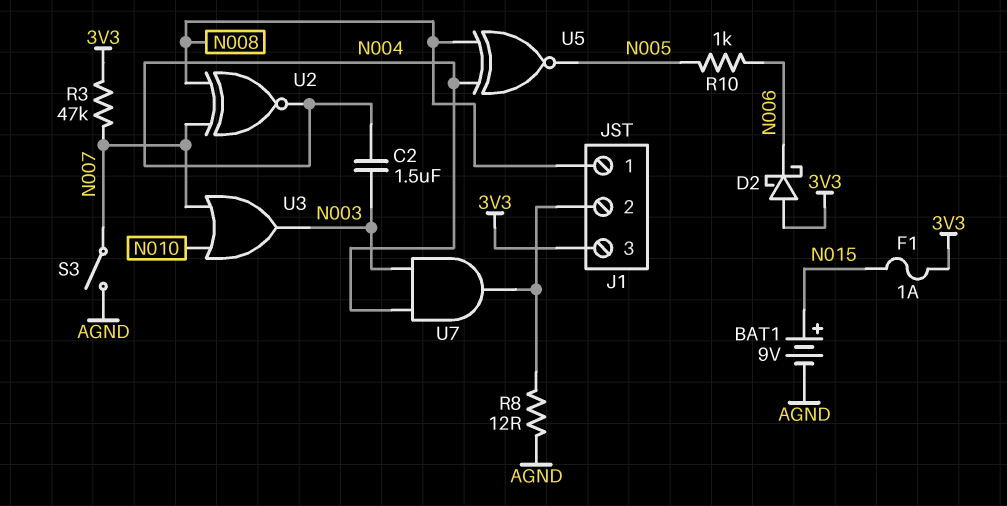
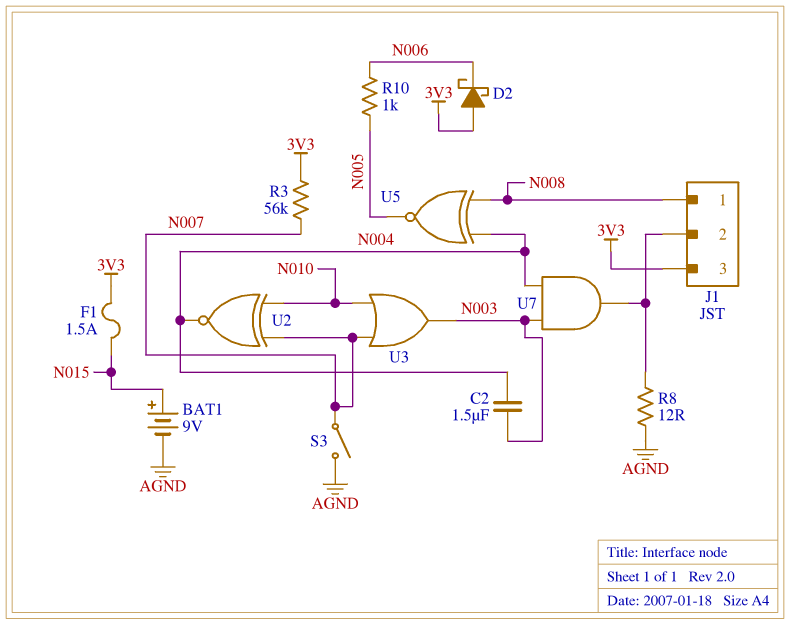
F1: 1A (3V3, N015) -> 1.5A (3V3, N015)
R3: 47k (3V3, N007) -> 56k (3V3, N007)
U2: XNOR (in N007, in N008, out N004) -> XNOR (in N007, in N010, out N004)

